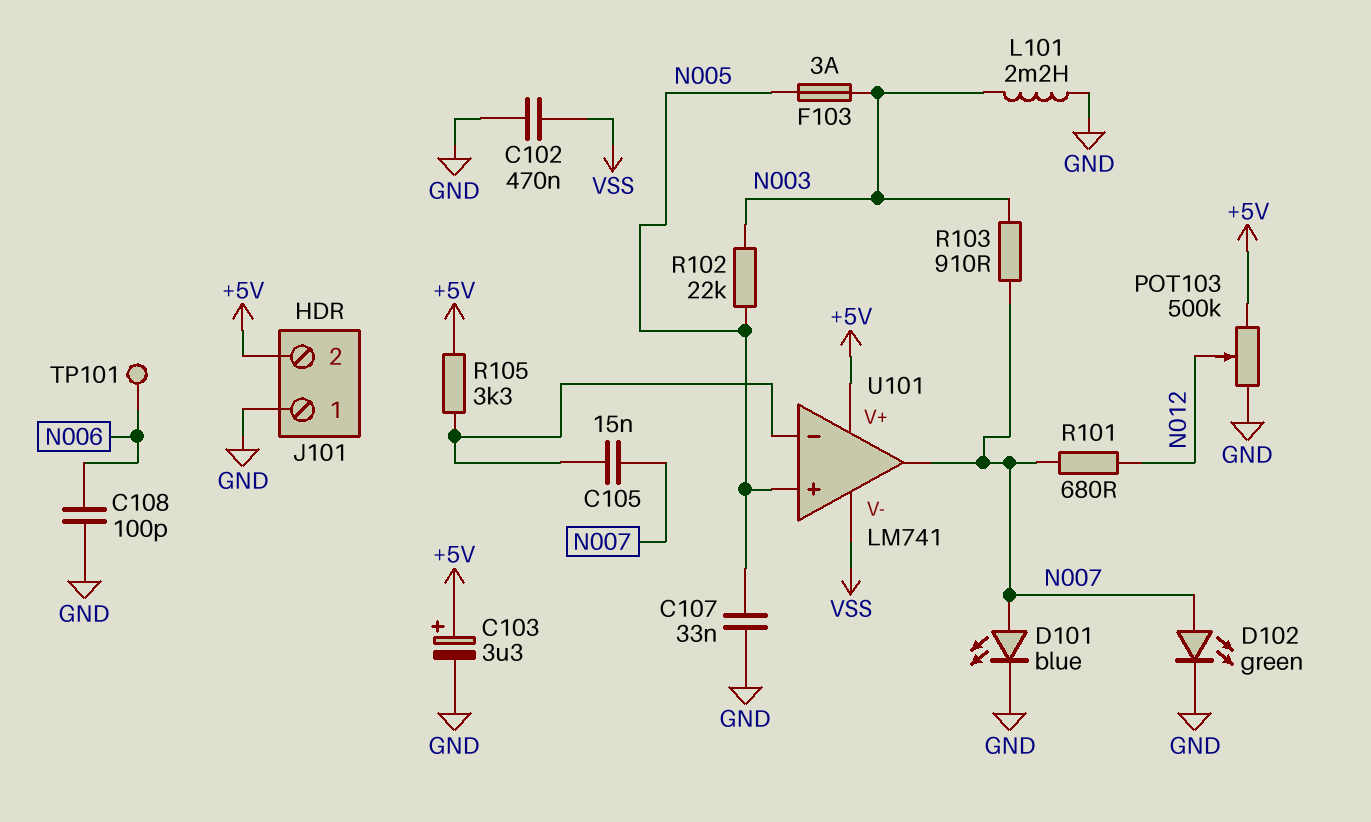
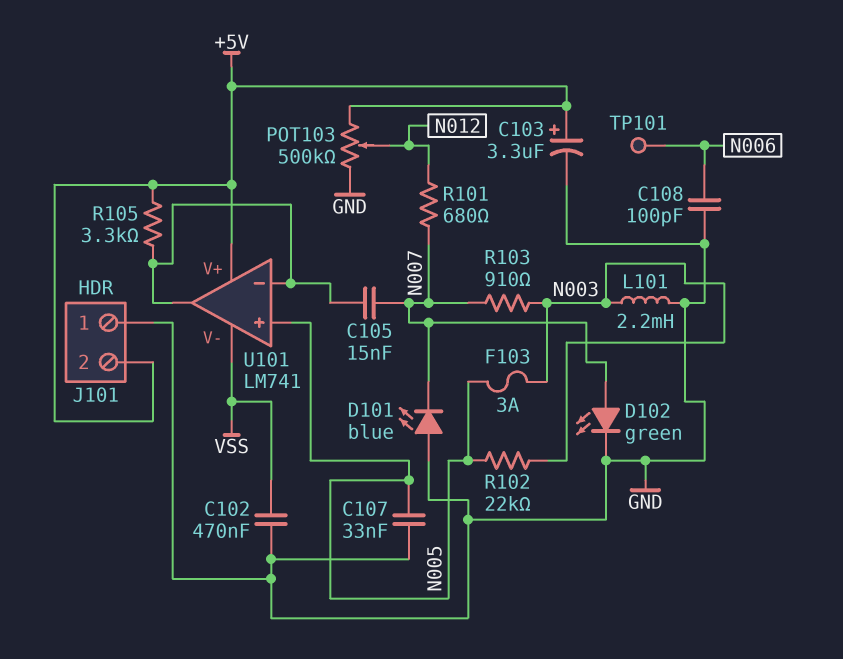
D101: LED blue (A N007, K GND) -> LED blue (A GND, K N007)
U101 pin out: N007 -> U101/in-

